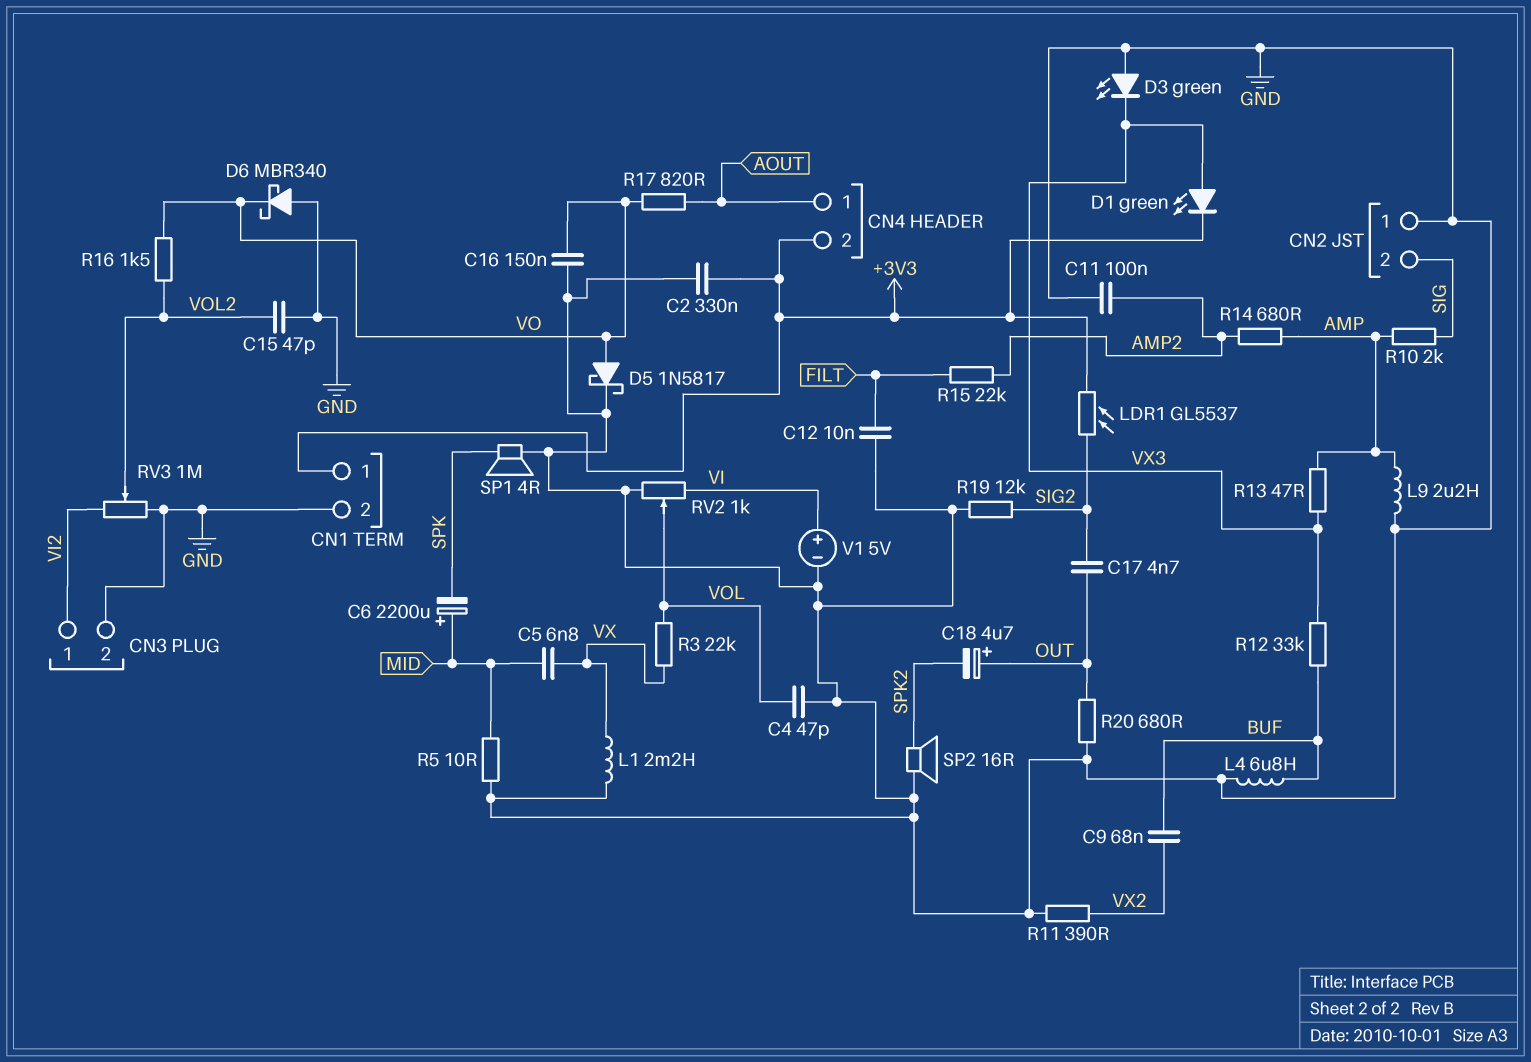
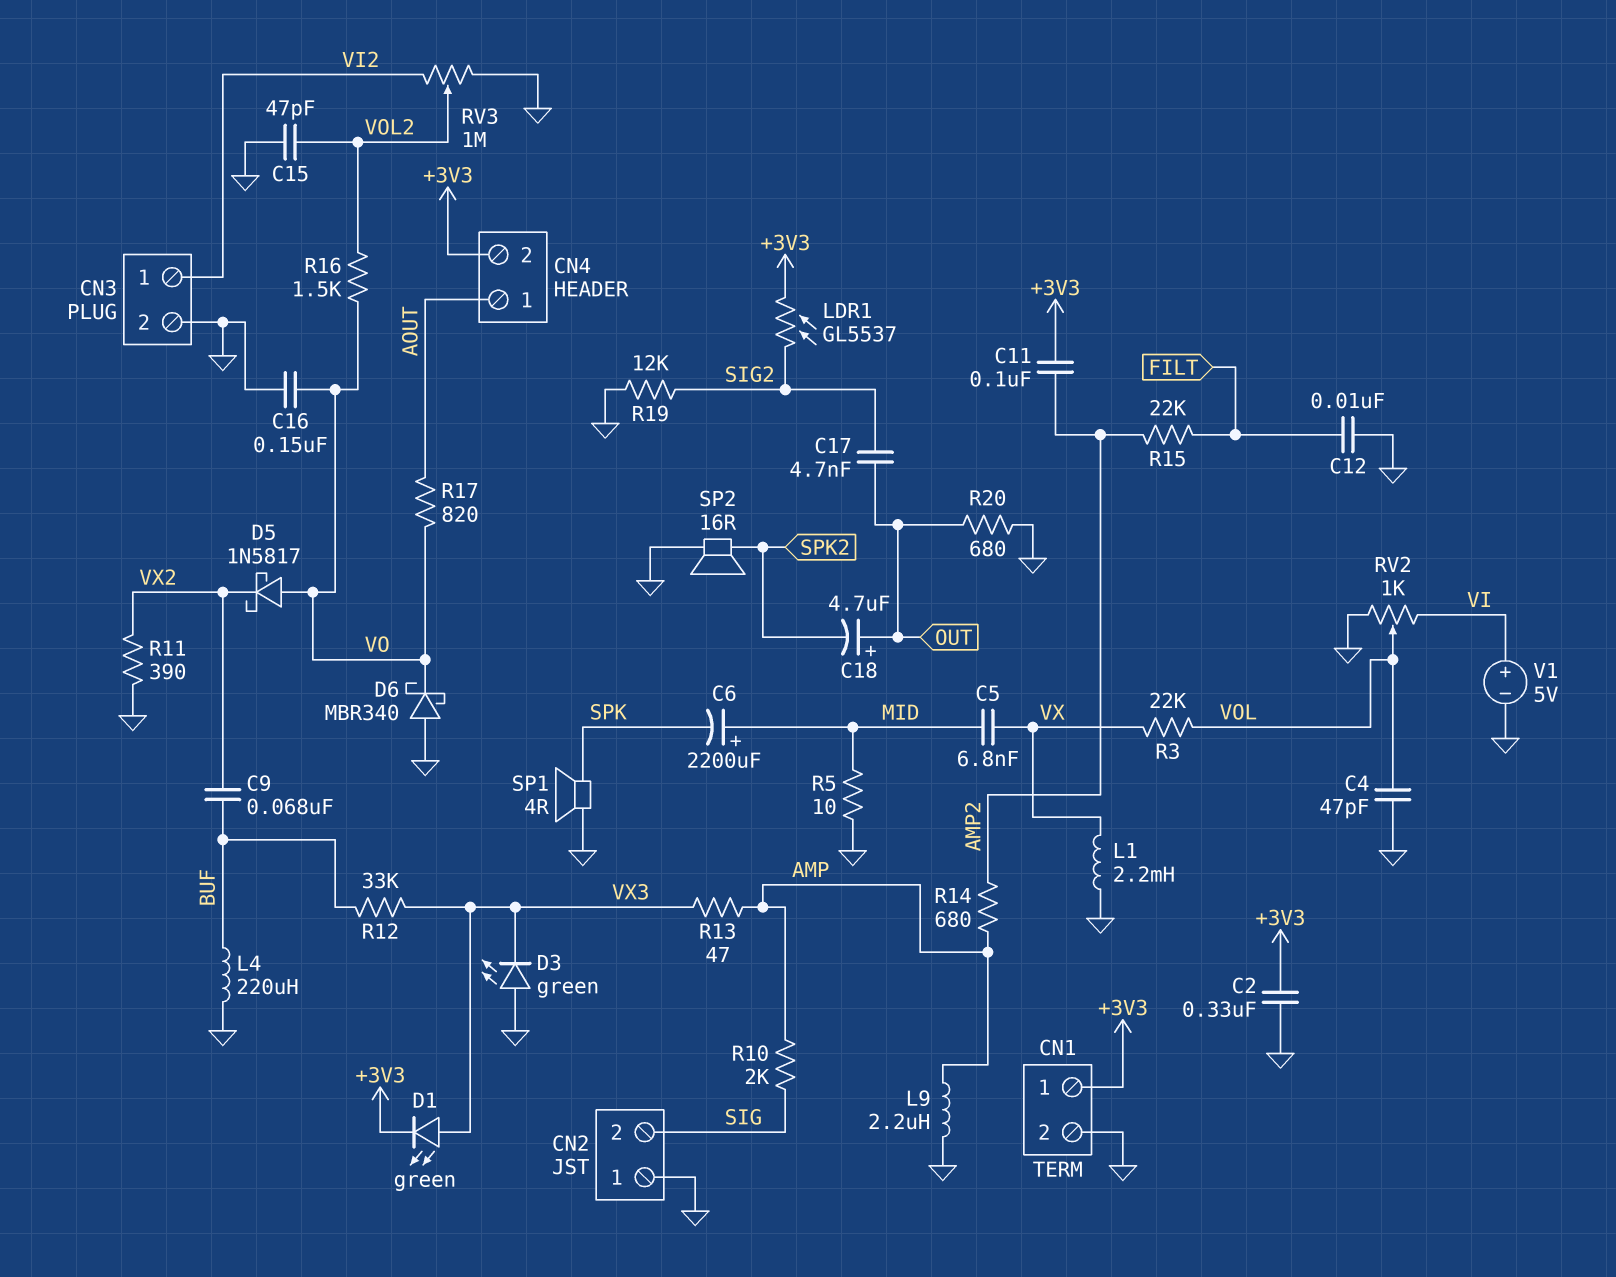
C11: 100nF (AMP2, GND) -> 100nF (+3V3, AMP2)
D5: schottky 1N5817 (A VO, K GND) -> schottky 1N5817 (A VO, K VX2)
L4: 6.8uH (BUF, GND) -> 220uH (BUF, GND)

